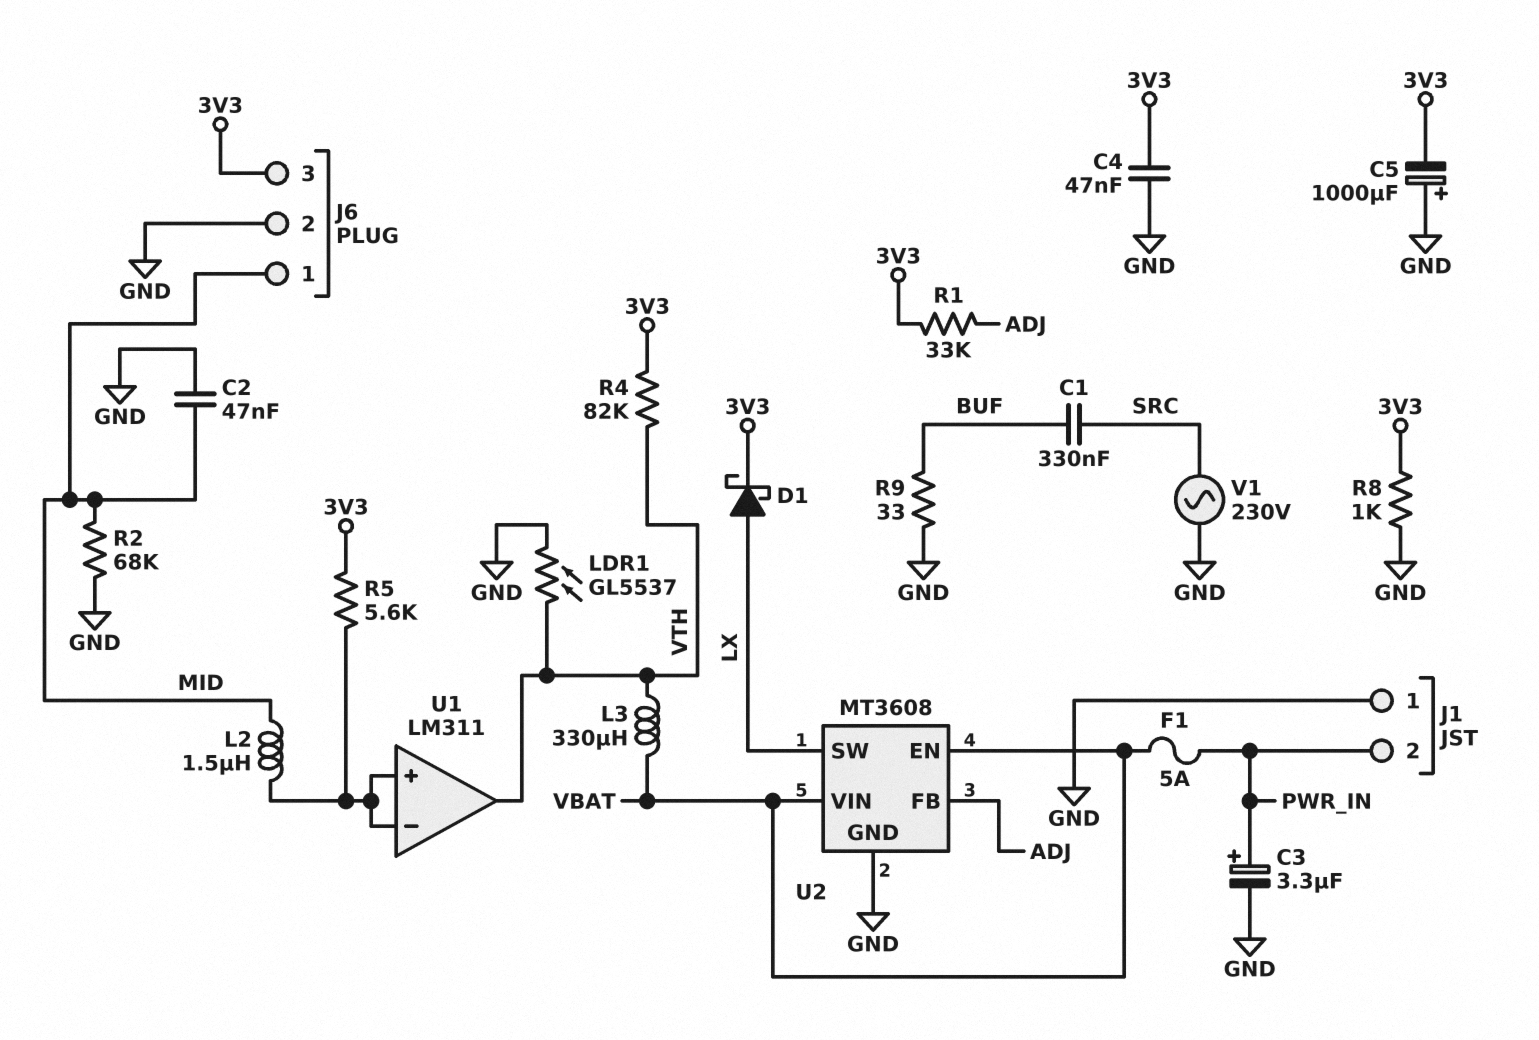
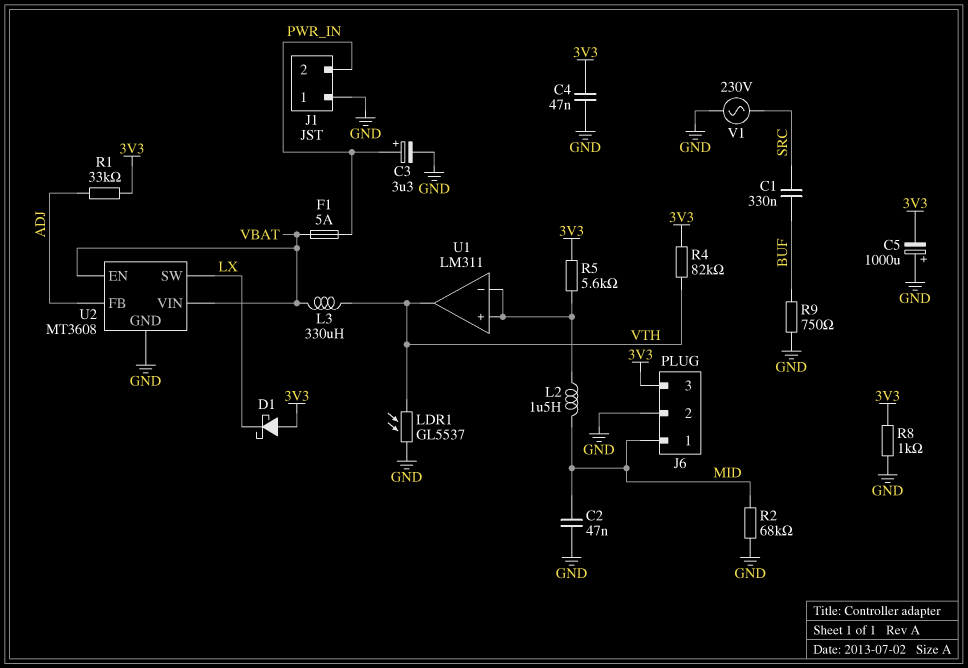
D1: schottky (A LX, K 3V3) -> schottky (A 3V3, K LX)
R9: 33 (BUF, GND) -> 750 (BUF, GND)

